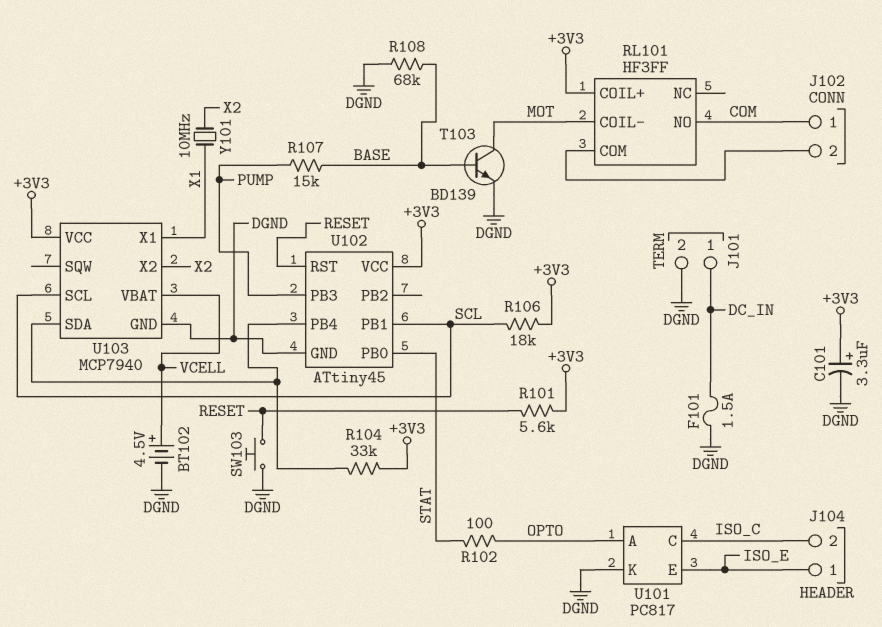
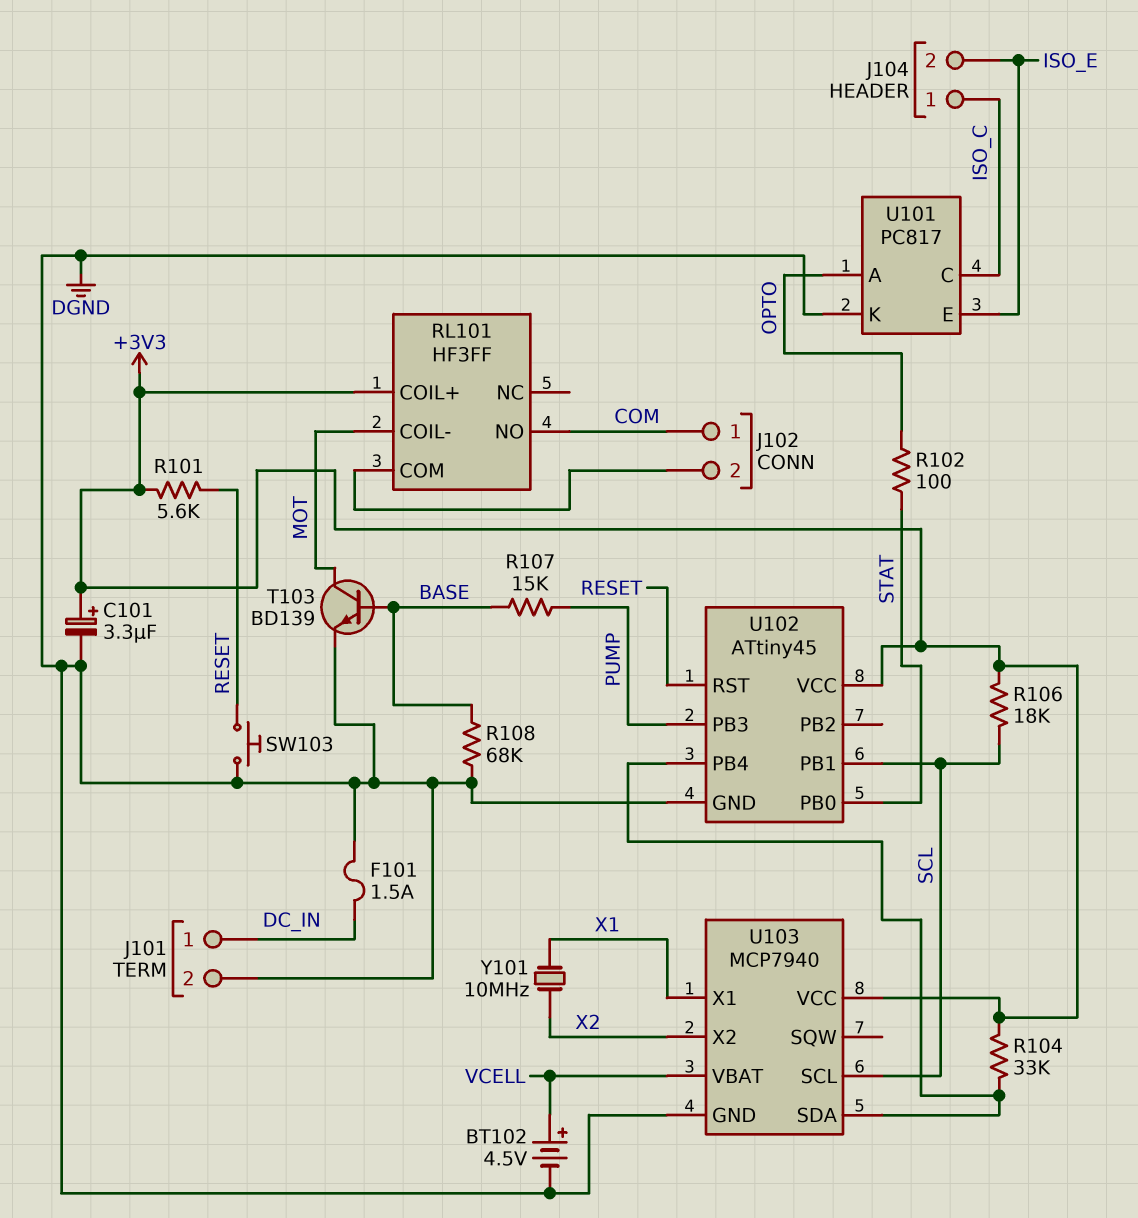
J104 pin 1: ISO_E -> ISO_C
J104 pin 2: ISO_C -> ISO_E

